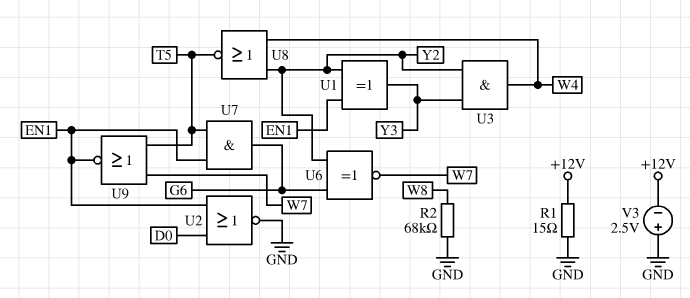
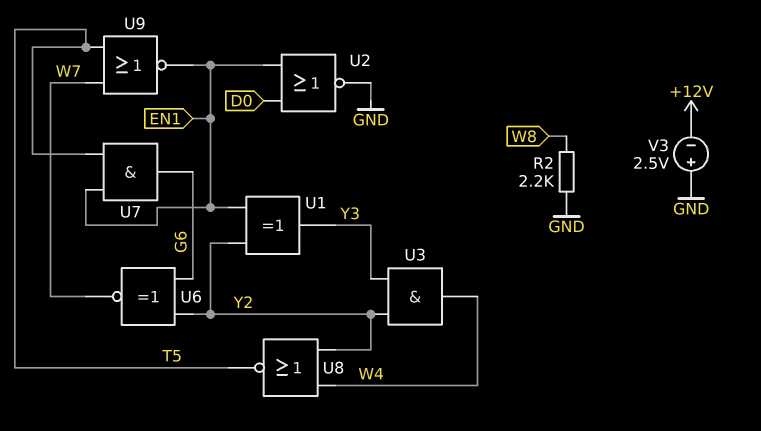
R1: 15 (+12V, GND) -> none
R2: 68k (GND, W8) -> 2.2k (GND, W8)

